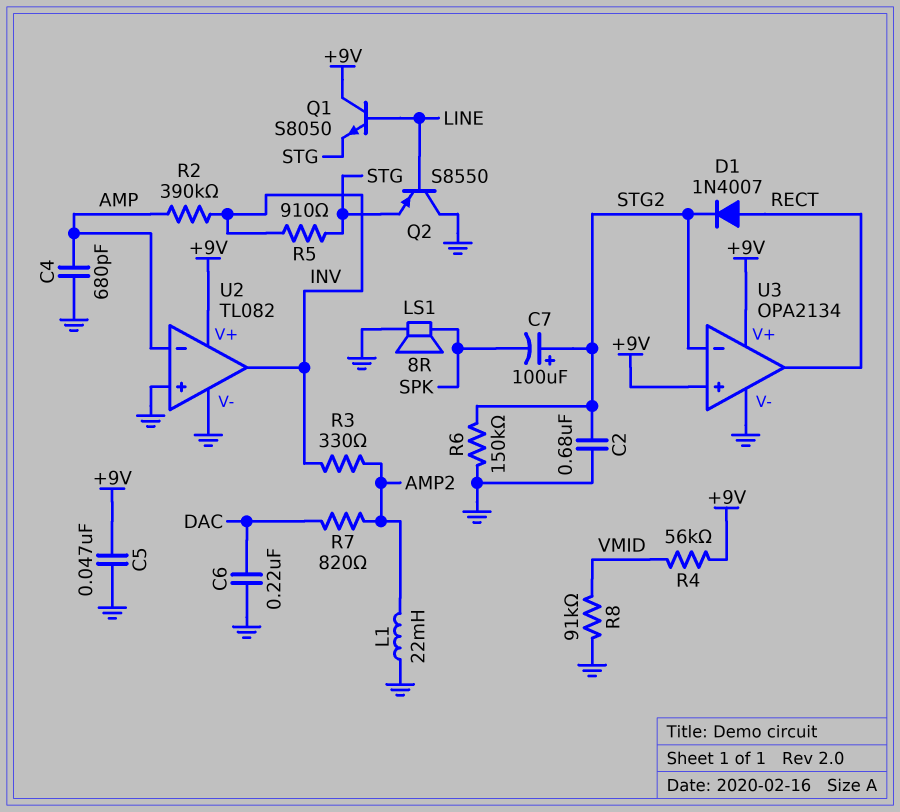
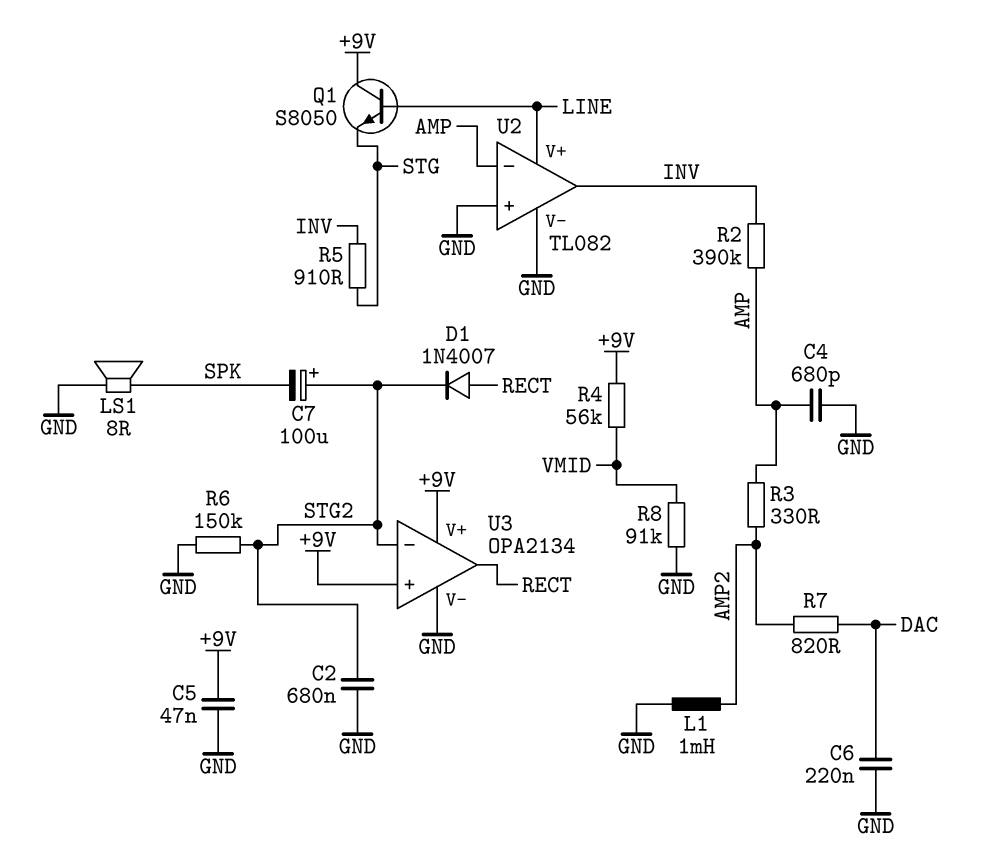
L1: 22mH (AMP2, GND) -> 1mH (AMP2, GND)
Q2: PNP S8550 (B LINE, C GND, E STG) -> none
R3: 330 (AMP2, INV) -> 330 (AMP, AMP2)
U2 pin V+: +9V -> LINE

